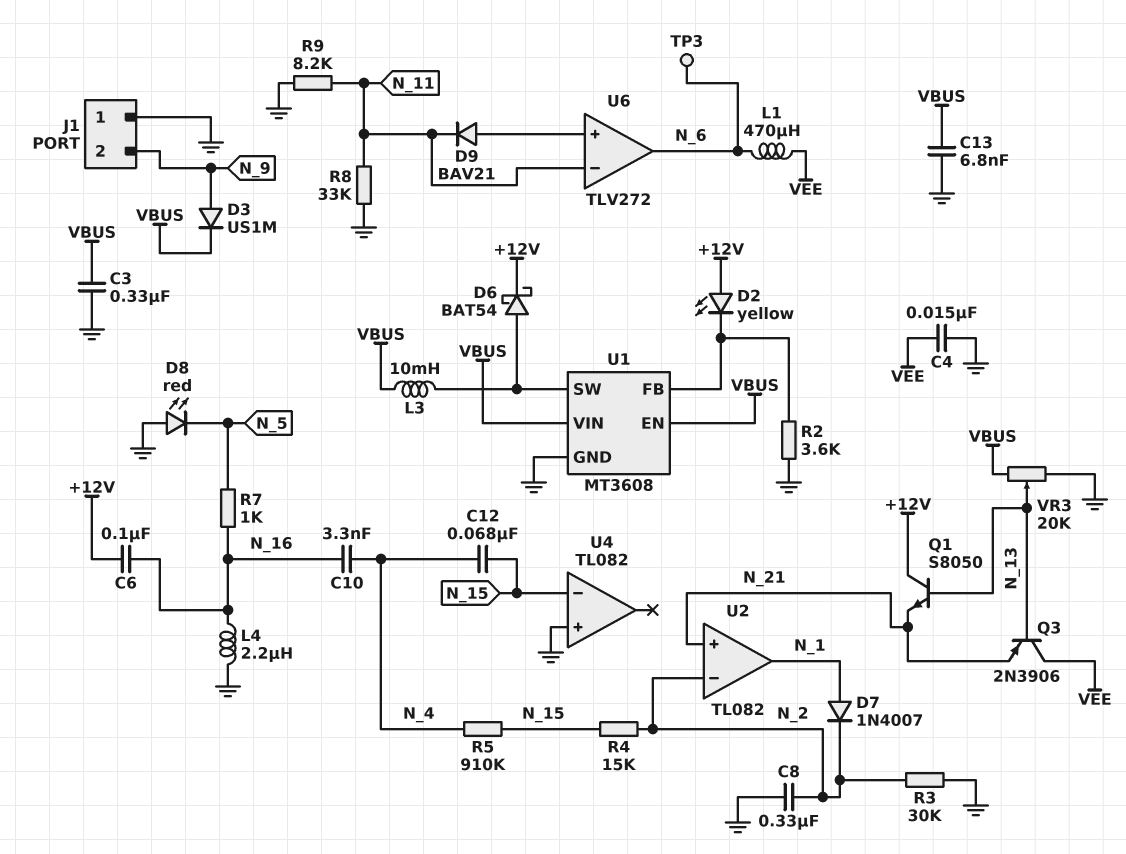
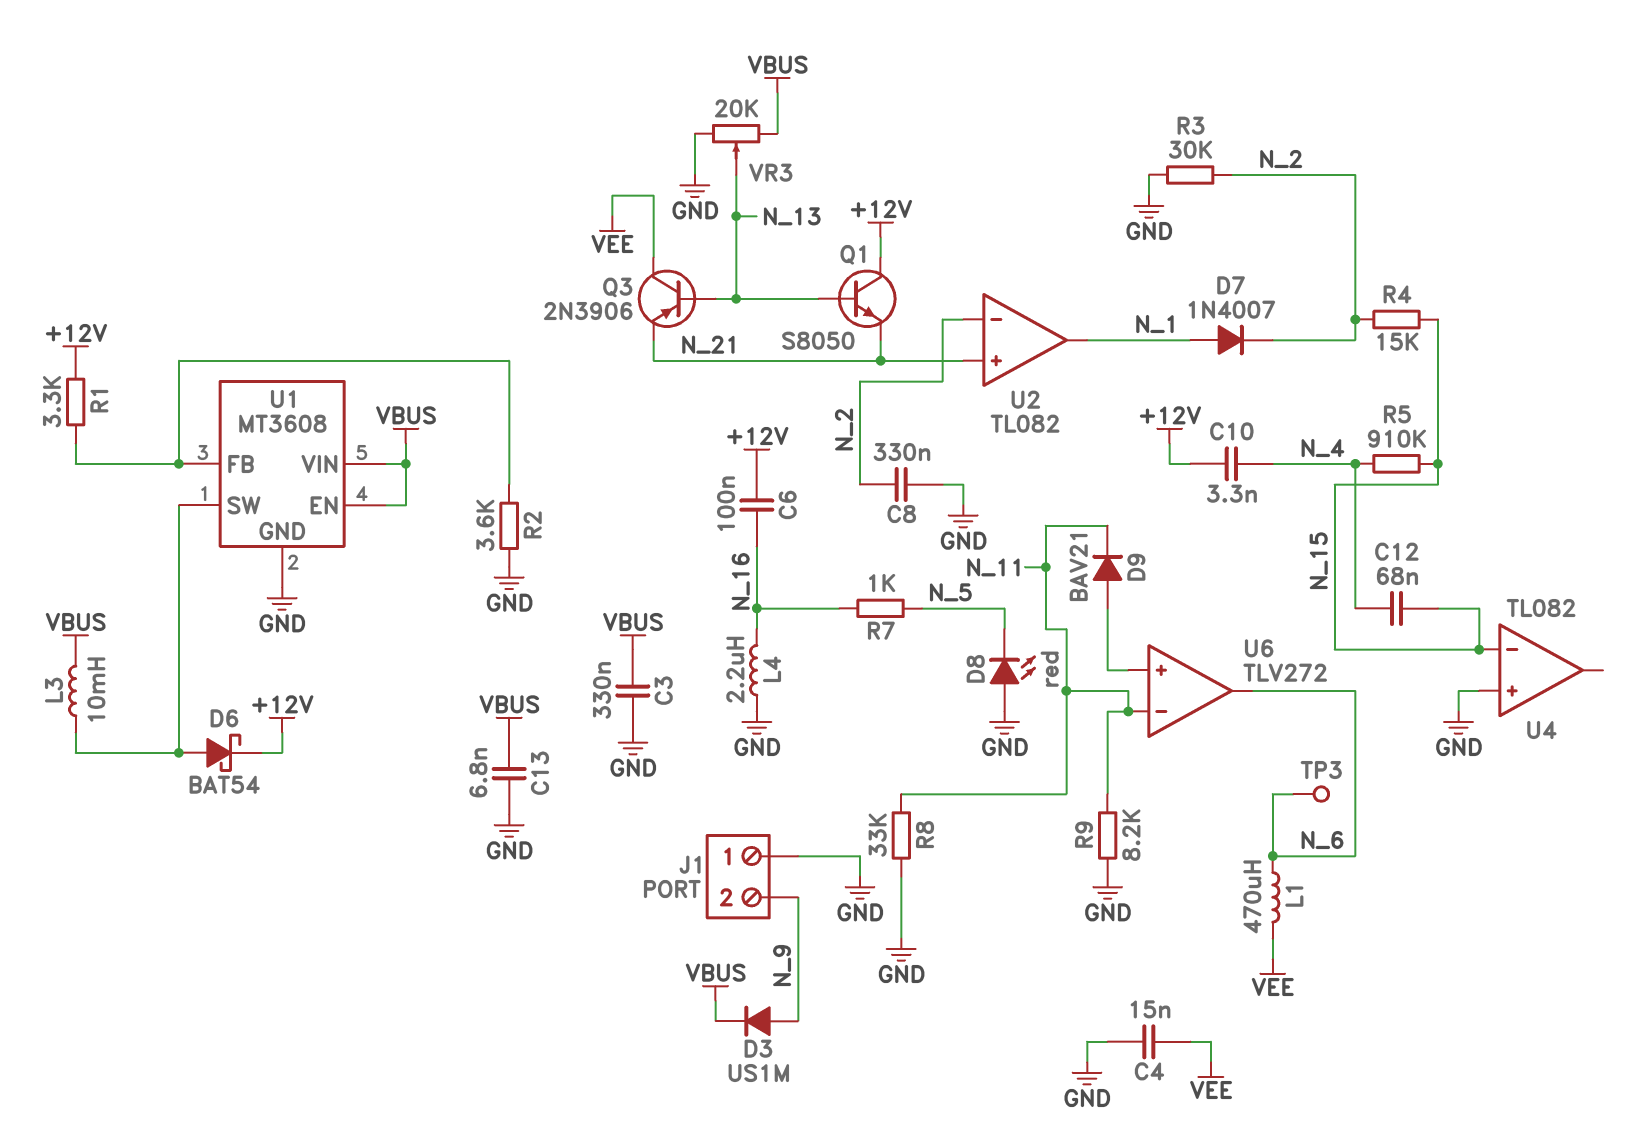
C10: 3.3nF (N_4, N_16) -> 3.3nF (+12V, N_4)
D2: LED yellow (A +12V, K U1/FB) -> none
R1: none -> 3.3k (+12V, U1/FB)

